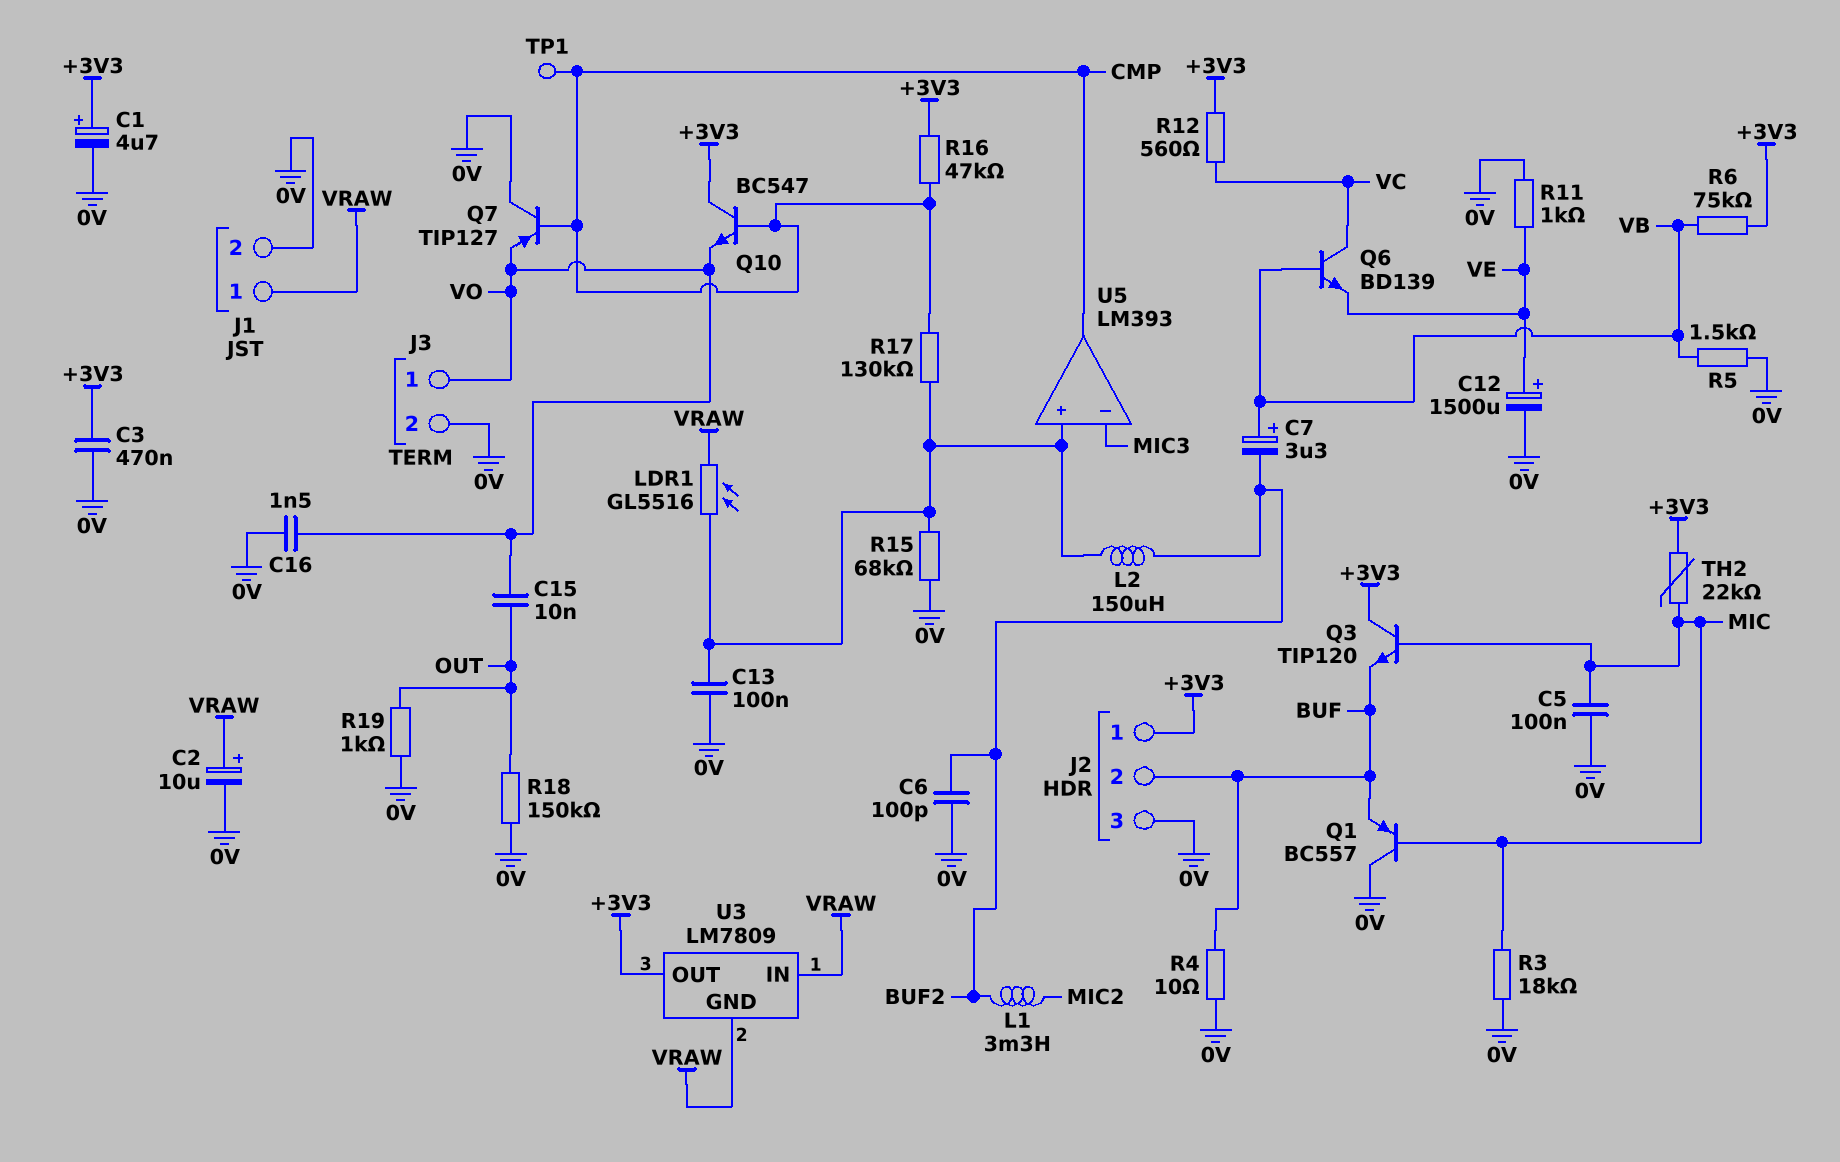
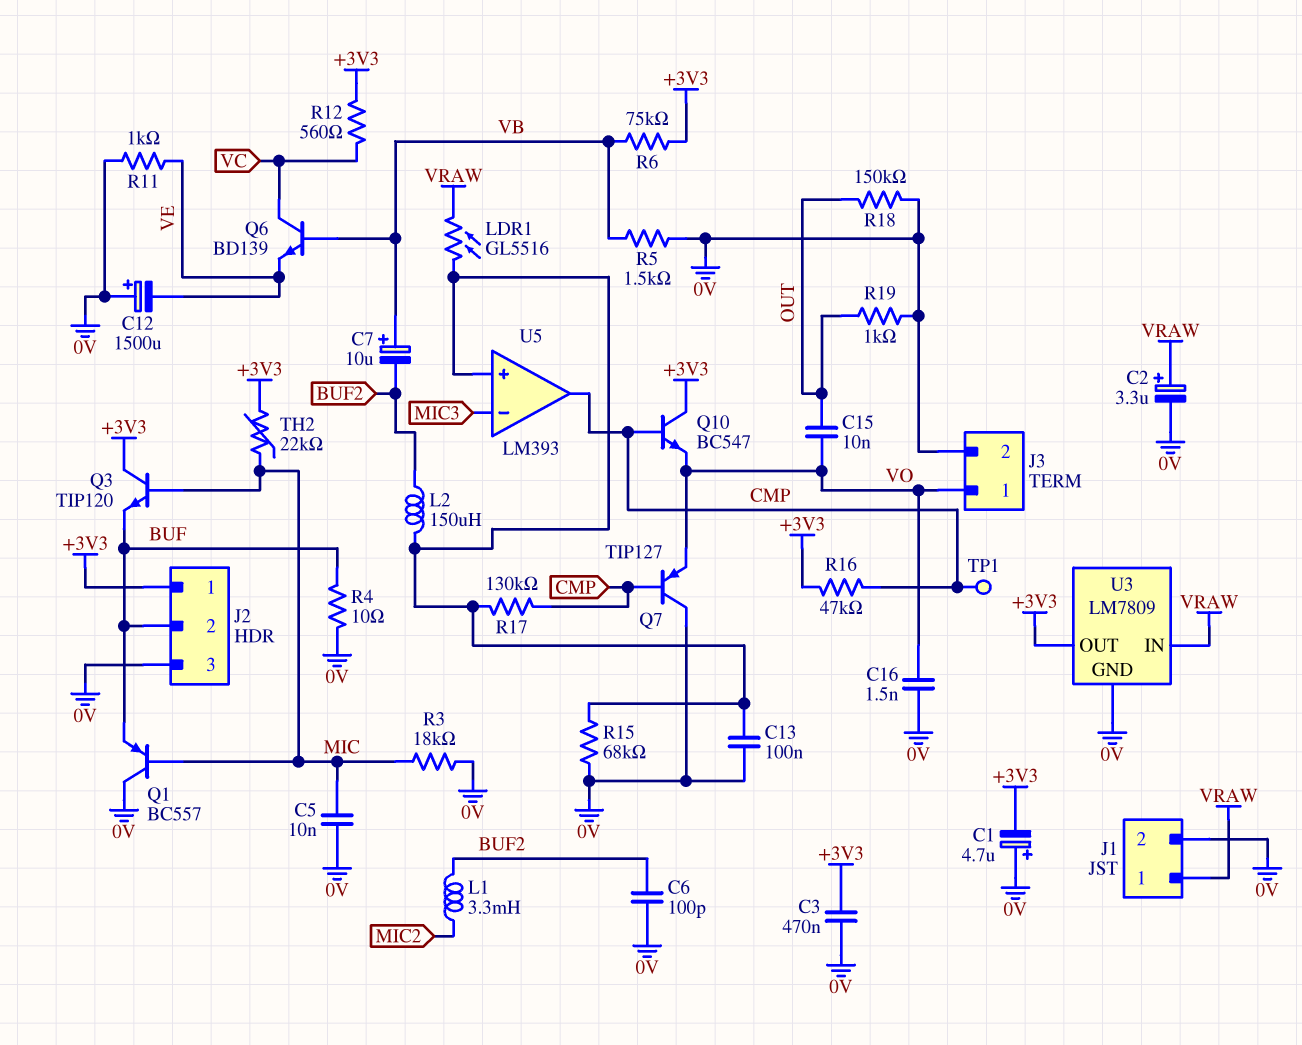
C1: 4.7uF (plus +3V3, minus 0V) -> 4.7uF (plus 0V, minus +3V3)
C2: 10uF (plus VRAW, minus 0V) -> 3.3uF (plus VRAW, minus 0V)
C5: 100nF (0V, MIC) -> 10nF (0V, MIC)
C7: 3.3uF (plus VB, minus BUF2) -> 10uF (plus VB, minus BUF2)
C12: 1500uF (plus VE, minus 0V) -> 1500uF (plus 0V, minus VE)
U3 pin GND: VRAW -> 0V

